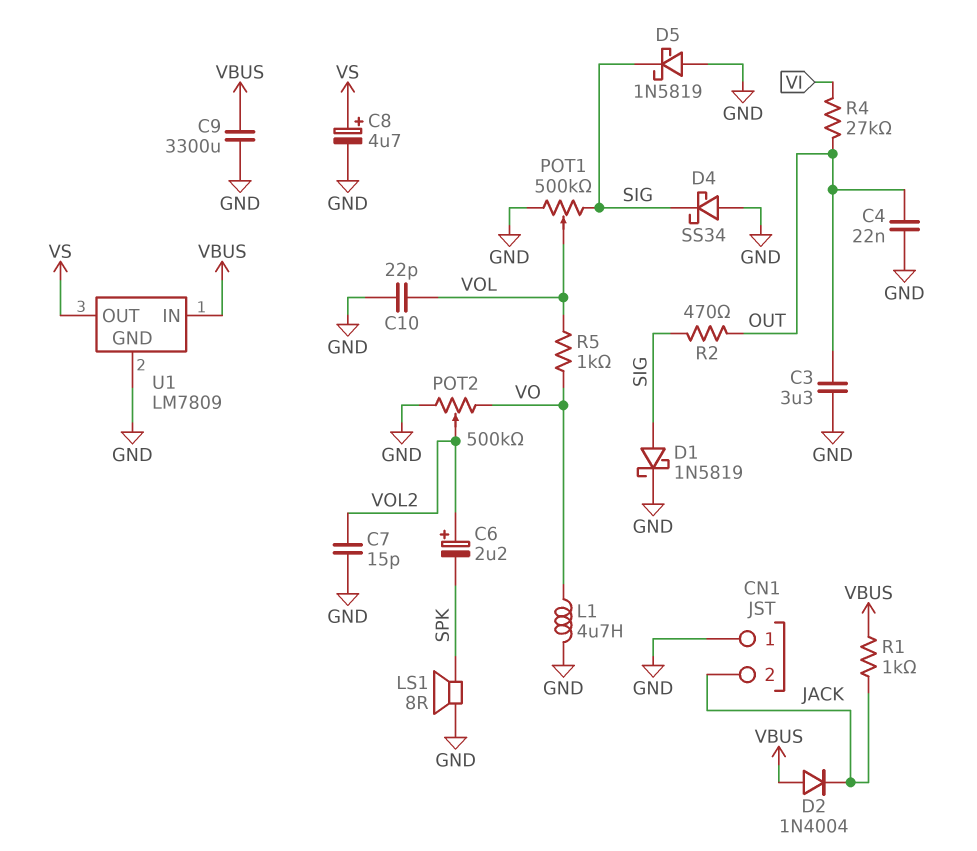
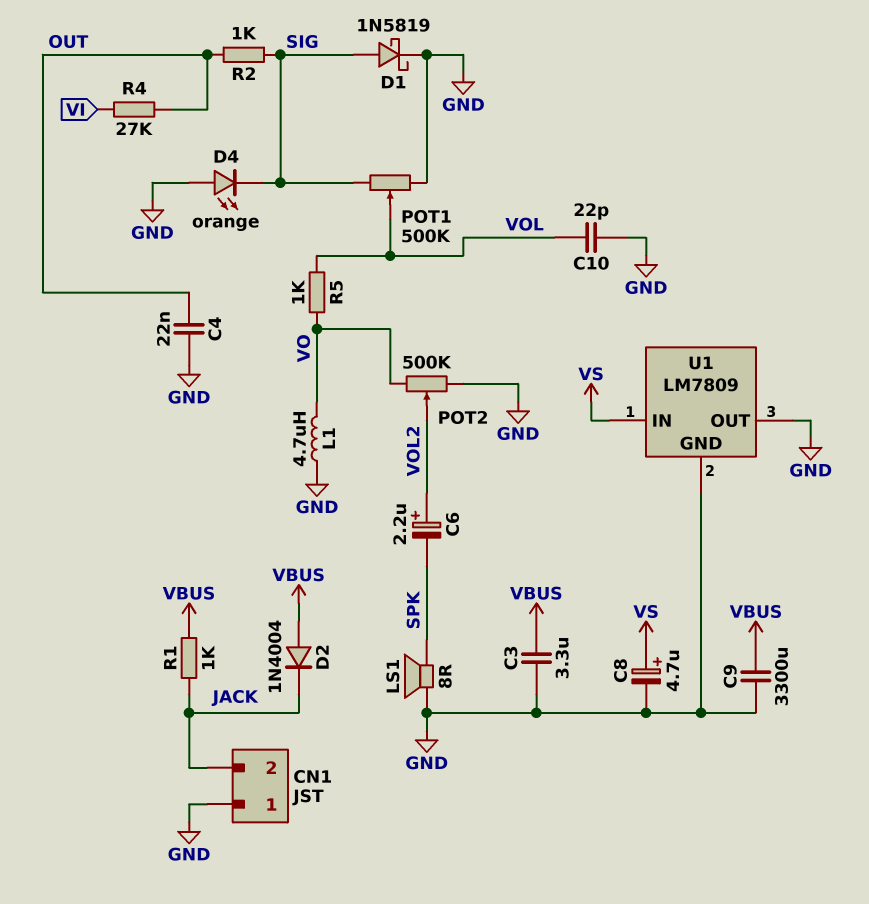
C3: 3.3uF (GND, OUT) -> 3.3uF (GND, VBUS)
C7: 15pF (GND, VOL2) -> none
D4: schottky SS34 (A GND, K SIG) -> LED orange (A GND, K SIG)
D5: schottky 1N5819 (A GND, K SIG) -> none
R2: 470 (OUT, SIG) -> 1k (OUT, SIG)
U1 pin IN: VBUS -> VS
U1 pin OUT: VS -> GND

